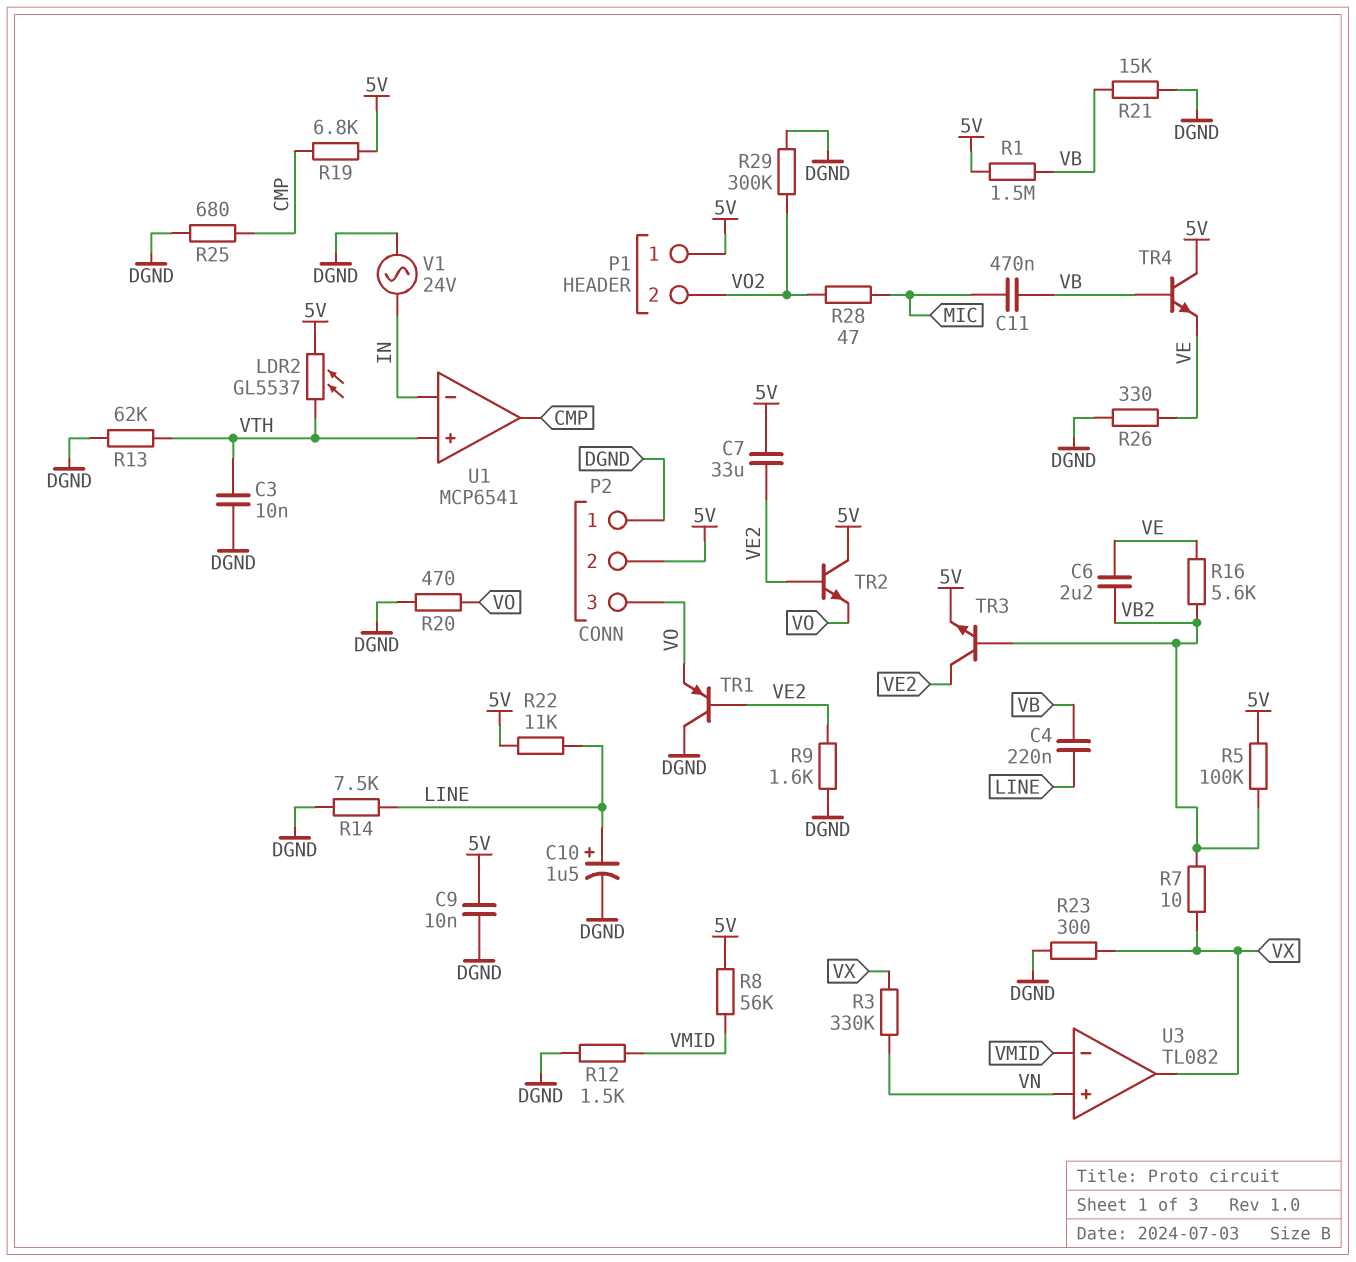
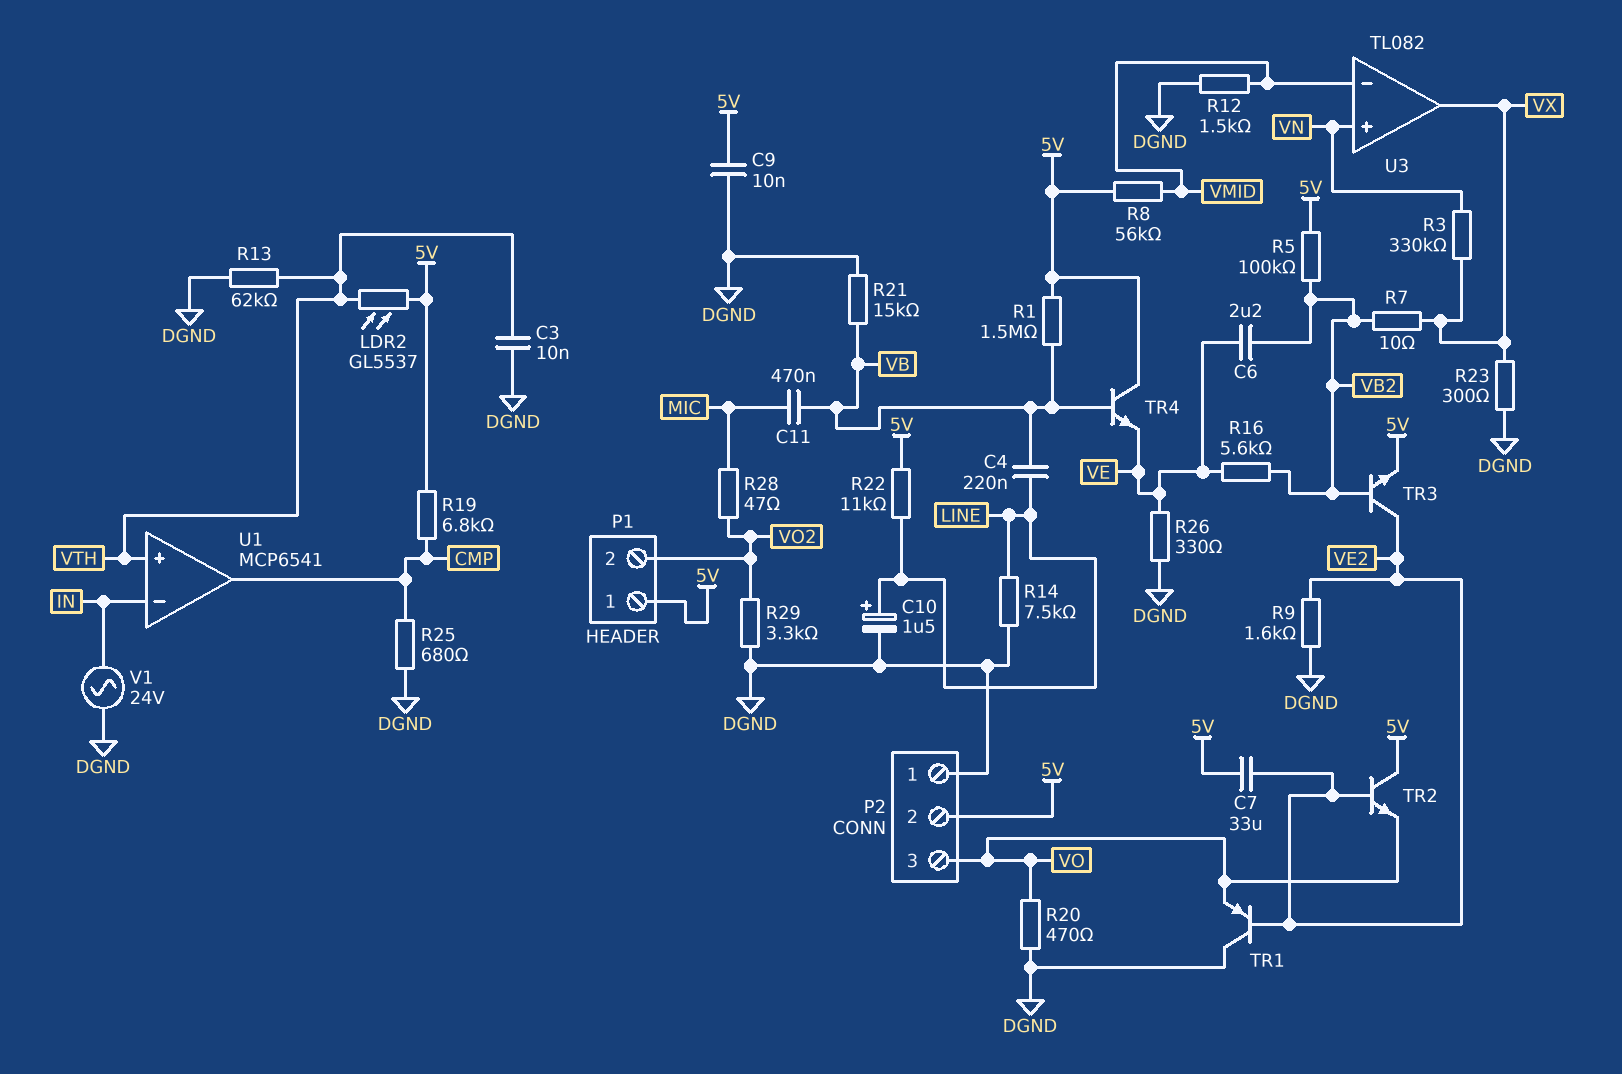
R29: 300k (DGND, VO2) -> 3.3k (DGND, VO2)

